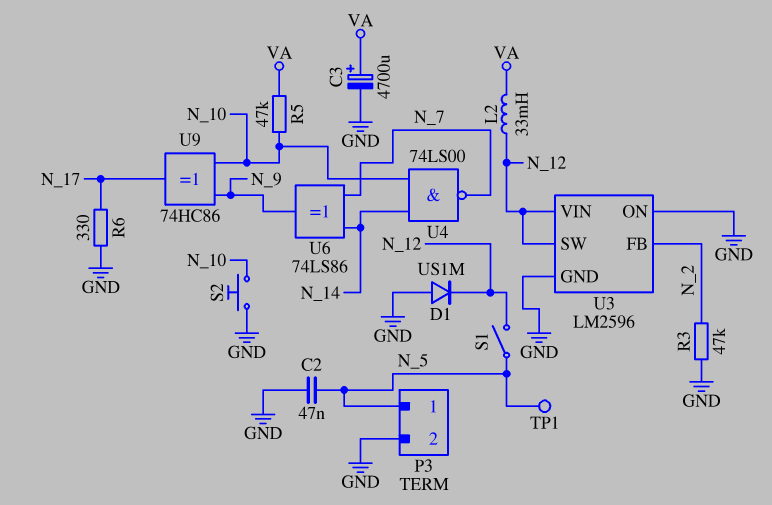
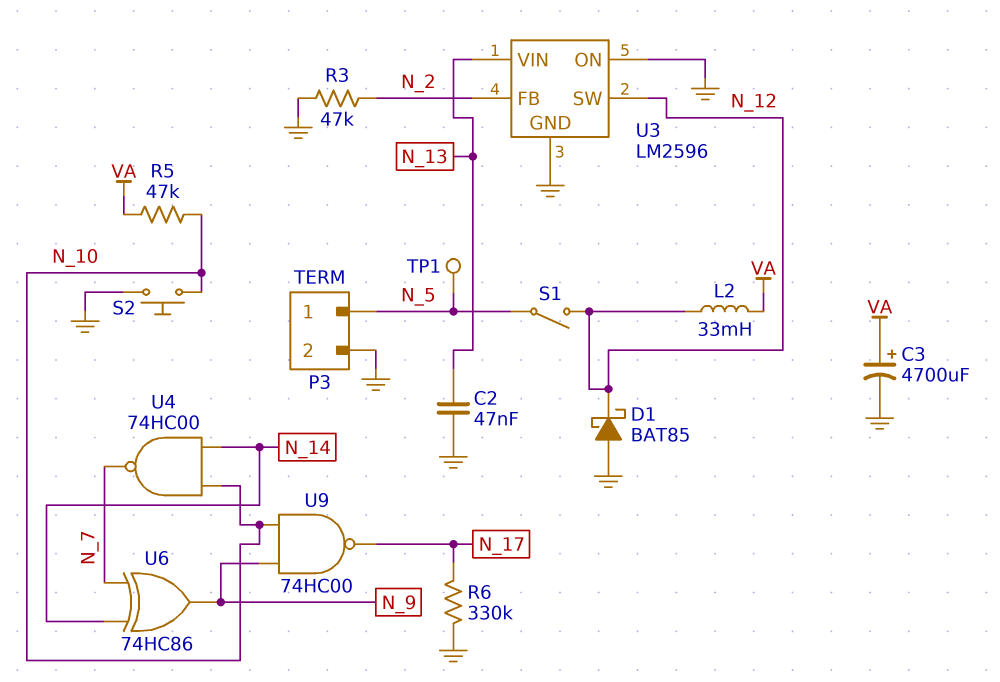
C2: 47nF (GND, N_5) -> 47nF (GND, N_13)
D1: diode US1M (A GND, K N_12) -> schottky BAT85 (A GND, K N_12)
R6: 330 (GND, N_17) -> 330k (GND, N_17)
U3 pin VIN: N_12 -> N_13
U4: NAND 74LS00 (in N_10, in N_14, out N_7) -> NAND 74HC00 (in N_10, in N_14, out N_7)
U6: XOR 74LS86 (in N_7, in N_14, out N_9) -> XOR 74HC86 (in N_7, in N_14, out N_9)
U9: XOR 74HC86 (in N_9, in N_10, out N_17) -> NAND 74HC00 (in N_9, in N_10, out N_17)

